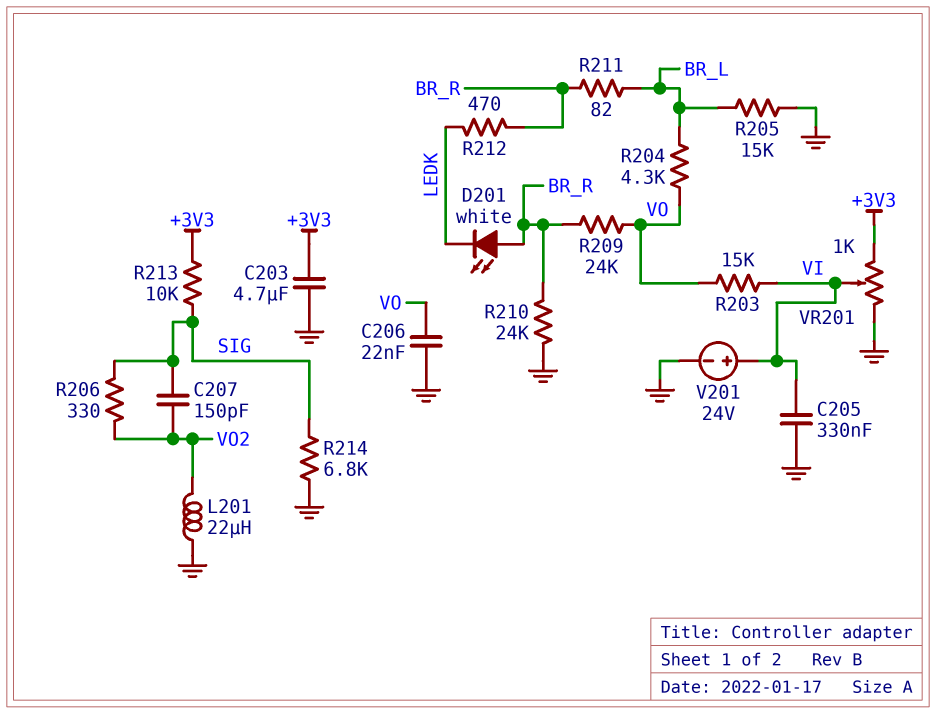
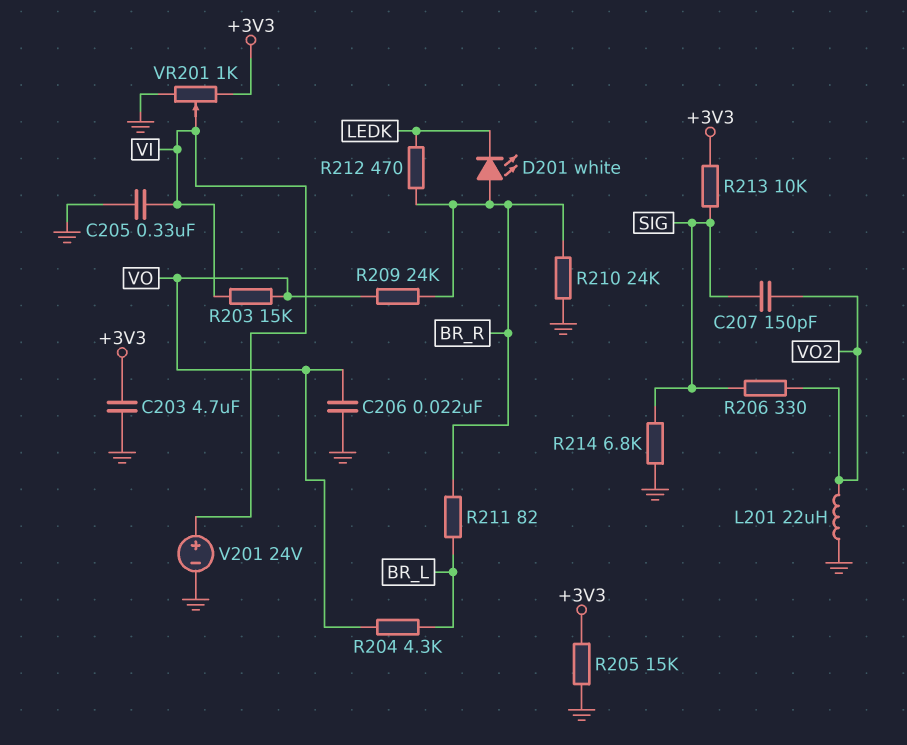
R205: 15k (BR_L, GND) -> 15k (+3V3, GND)

